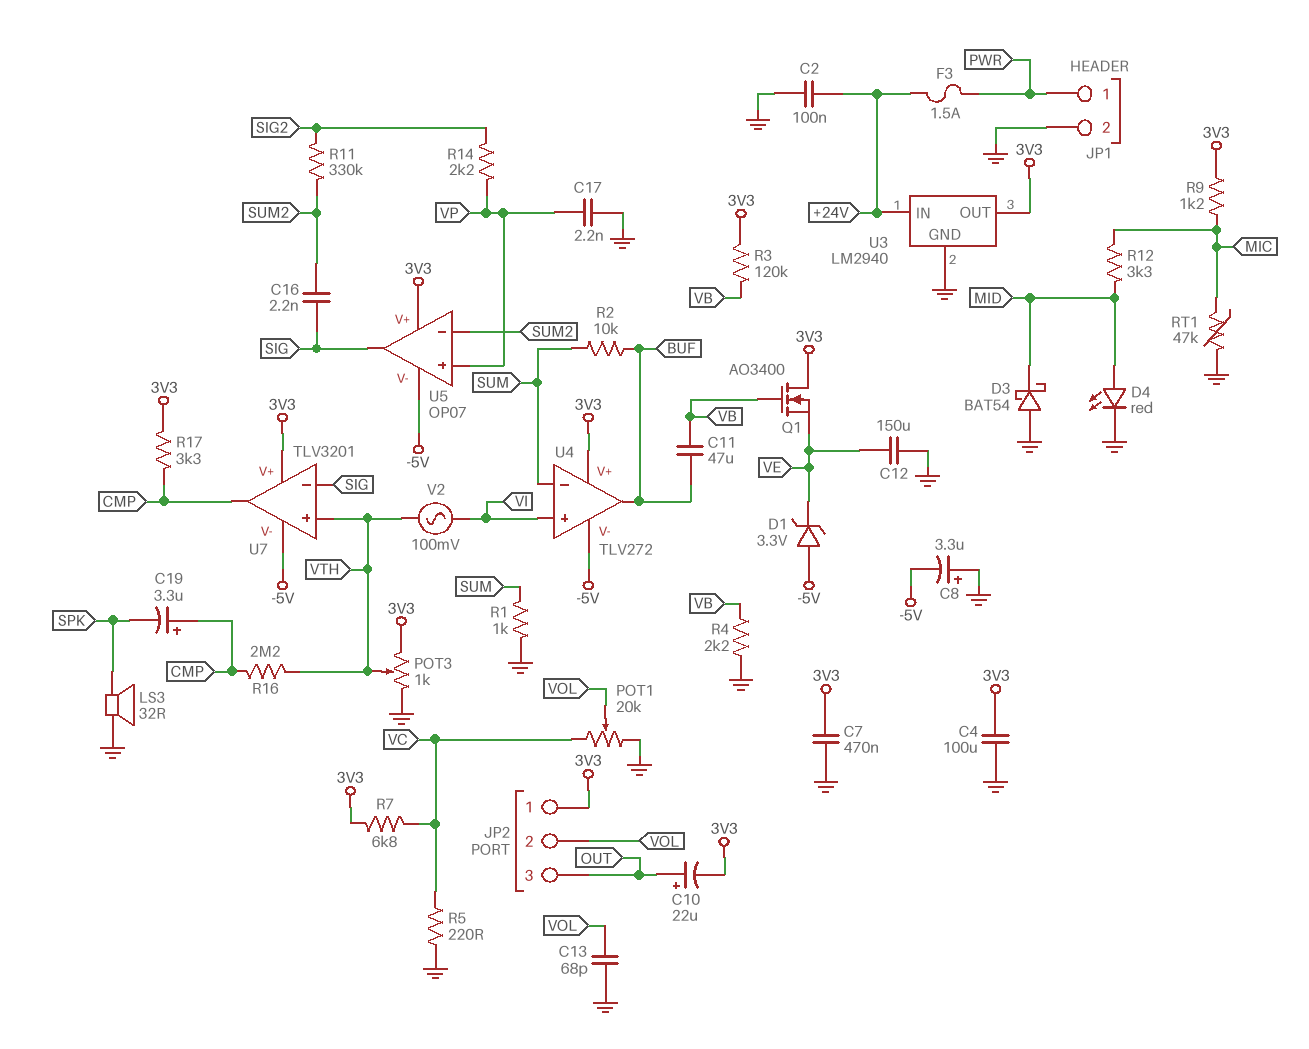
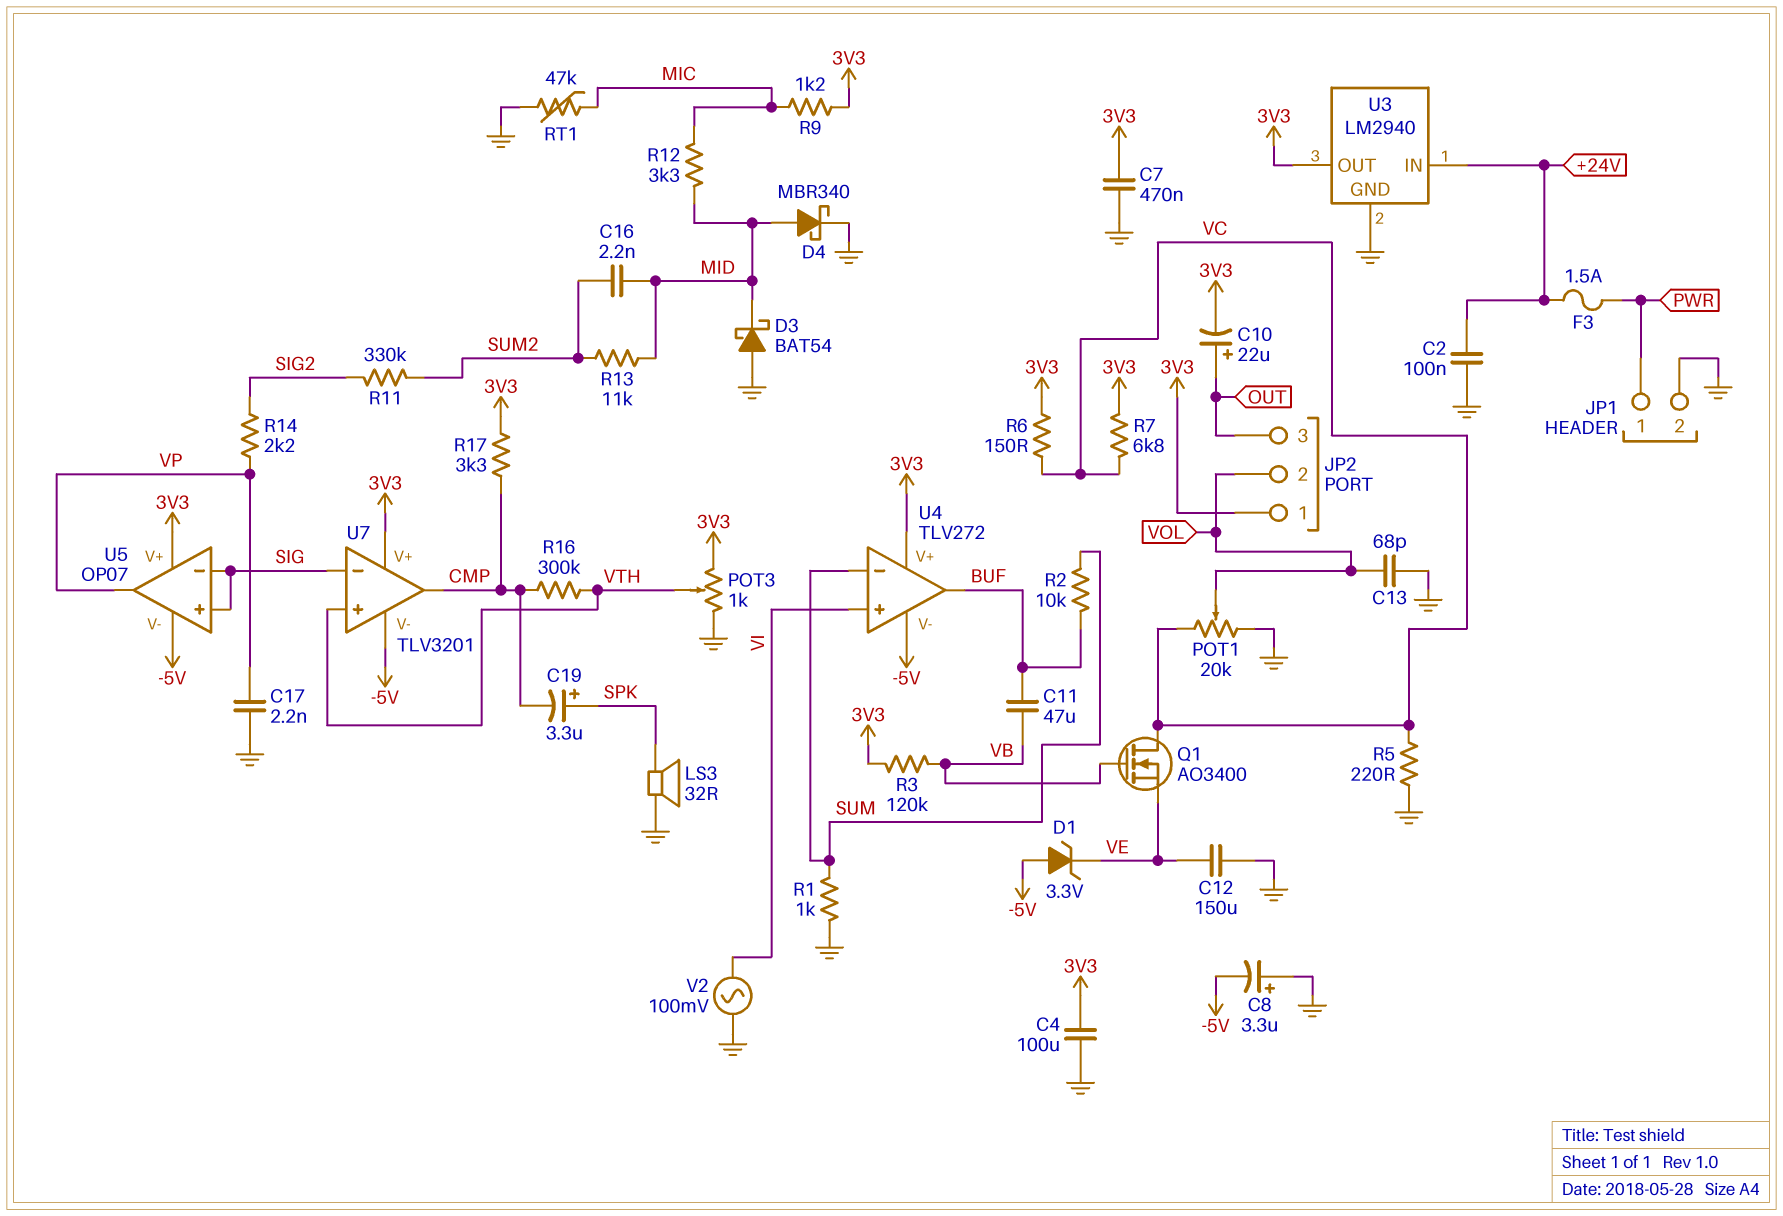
C16: 2.2nF (SIG, SUM2) -> 2.2nF (MID, SUM2)
C19: 3.3uF (plus CMP, minus SPK) -> 3.3uF (plus SPK, minus CMP)
D4: LED red (A MID, K GND) -> schottky MBR340 (A MID, K GND)
Q1: NMOS AO3400 (G VB, D 3V3, S VE) -> NMOS AO3400 (G VB, D VC, S VE)
R4: 2.2k (GND, VB) -> none
R6: none -> 150 (3V3, VC)
R13: none -> 11k (MID, SUM2)
R16: 2.2M (CMP, VTH) -> 300k (CMP, VTH)
U5 pin in+: VP -> SIG
U5 pin in-: SUM2 -> SIG
U5 pin out: SIG -> VP
V2: AC 100mV (VI, VTH) -> AC 100mV (GND, VI)

